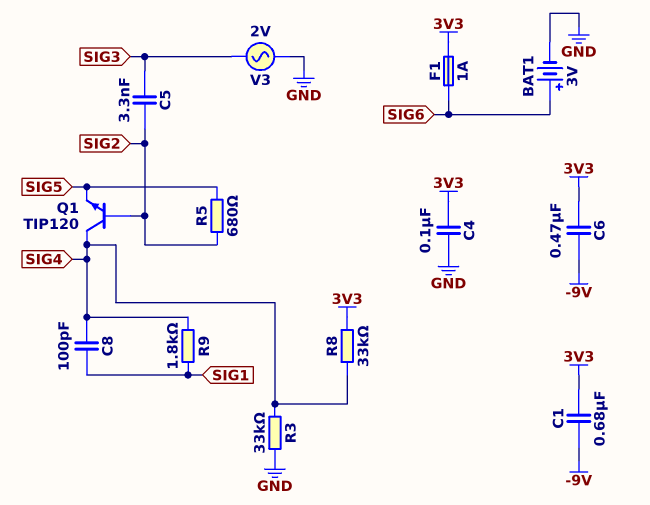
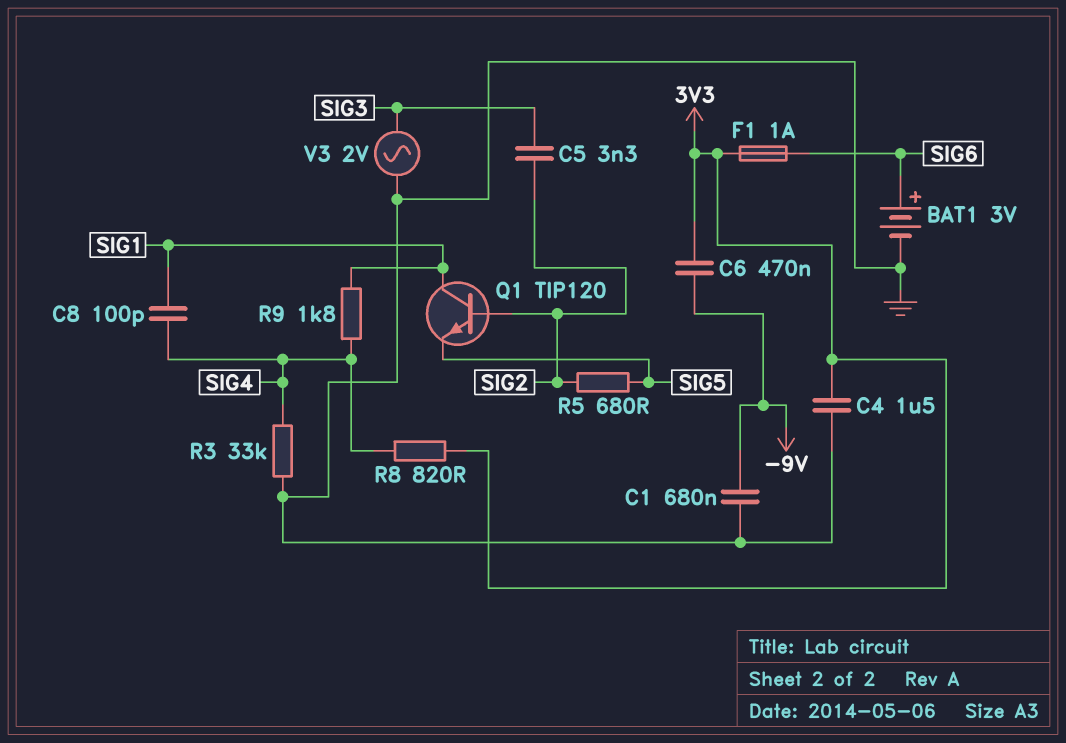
C1: 680nF (-9V, 3V3) -> 680nF (-9V, GND)
C4: 100nF (3V3, GND) -> 1.5uF (3V3, GND)
Q1: NPN TIP120 (B SIG2, C SIG4, E SIG5) -> NPN TIP120 (B SIG2, C SIG1, E SIG5)
R8: 33k (3V3, SIG4) -> 820 (3V3, SIG4)

